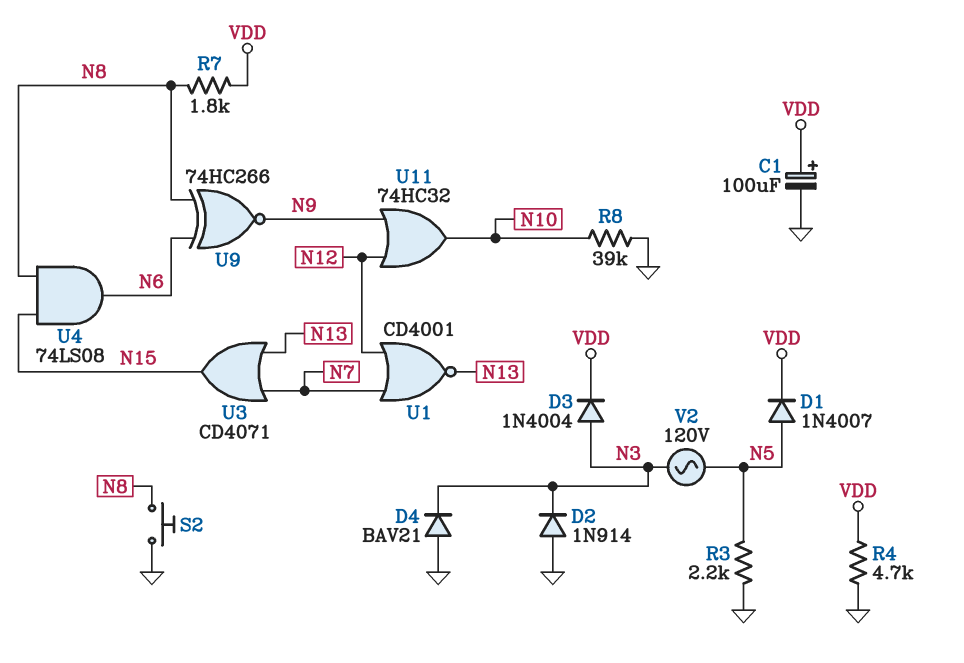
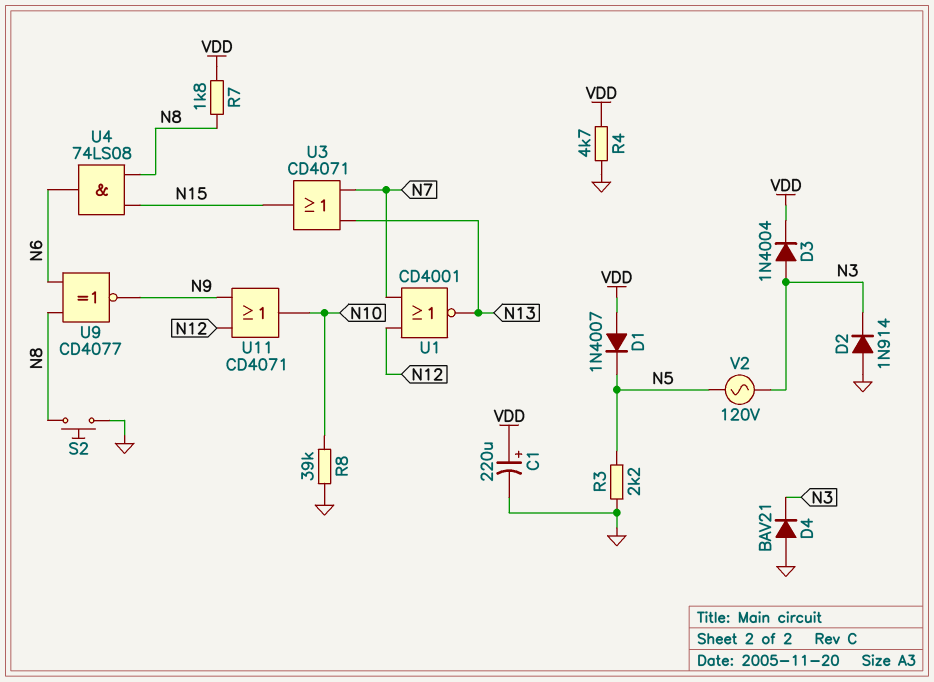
C1: 100uF (plus VDD, minus GND) -> 220uF (plus VDD, minus GND)
D1: diode 1N4007 (A N5, K VDD) -> diode 1N4007 (A VDD, K N5)
U9: XNOR 74HC266 (in N6, in N8, out N9) -> XNOR CD4077 (in N6, in N8, out N9)
U11: OR 74HC32 (in N9, in N12, out N10) -> OR CD4071 (in N9, in N12, out N10)

